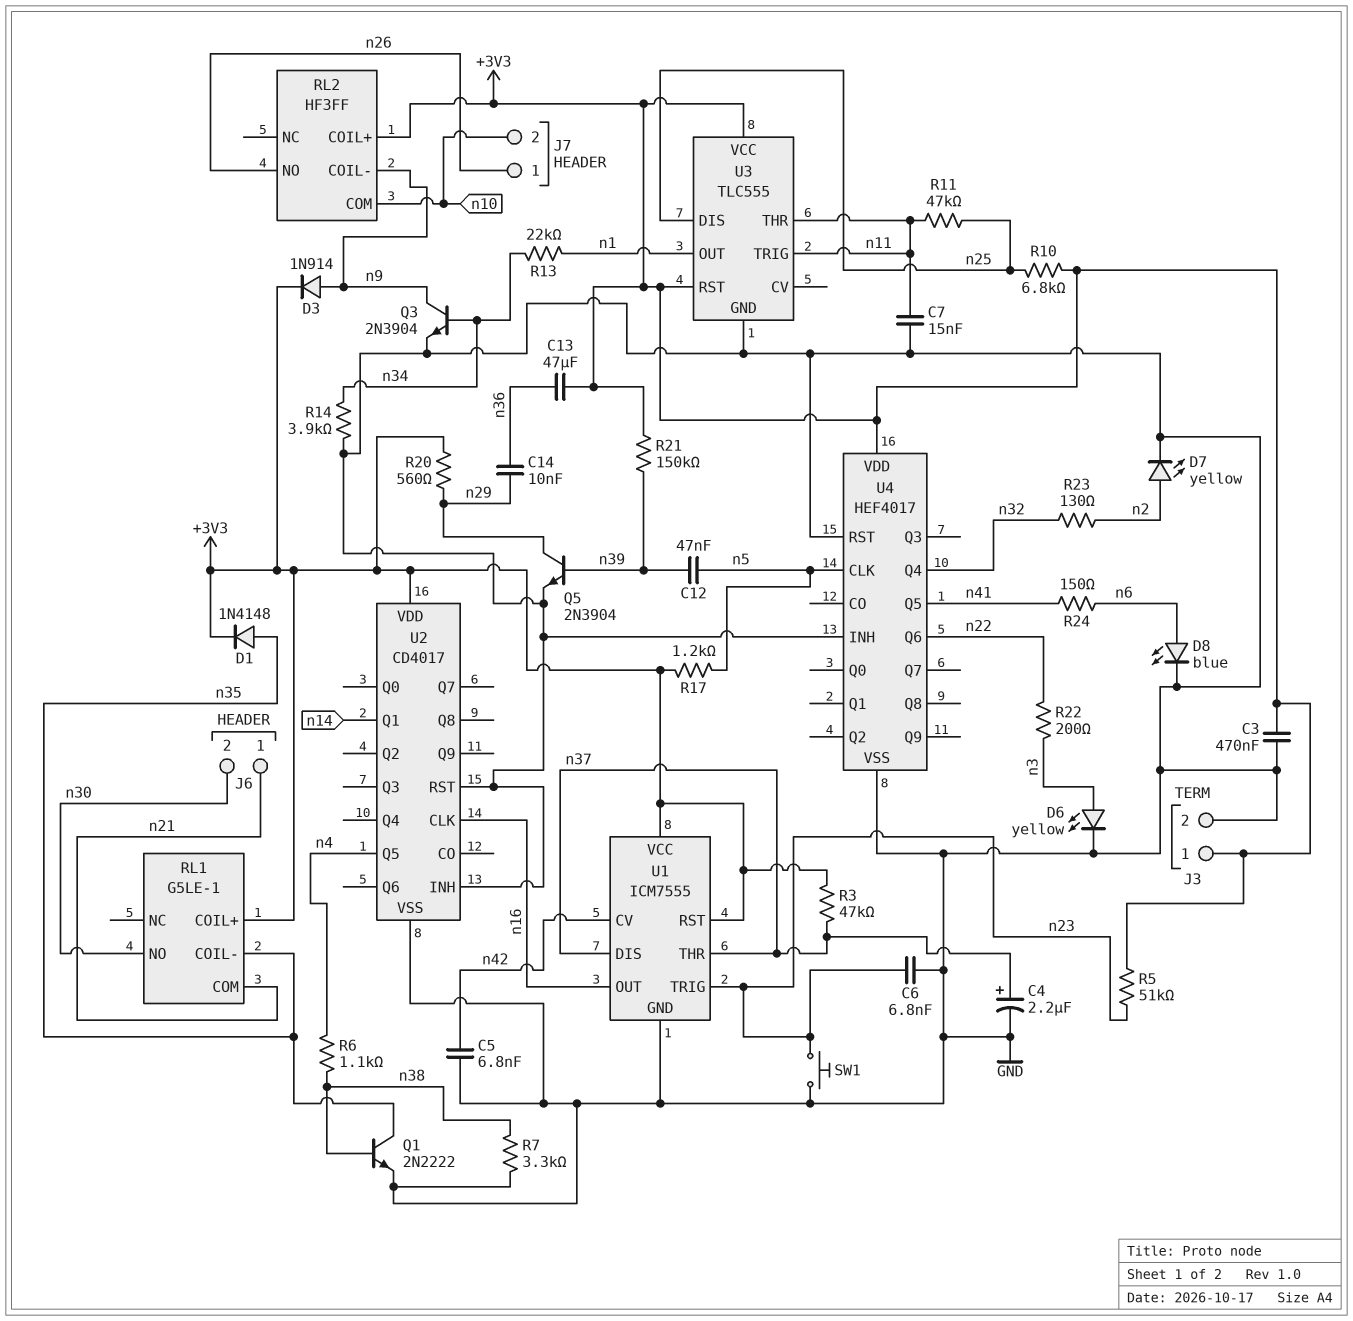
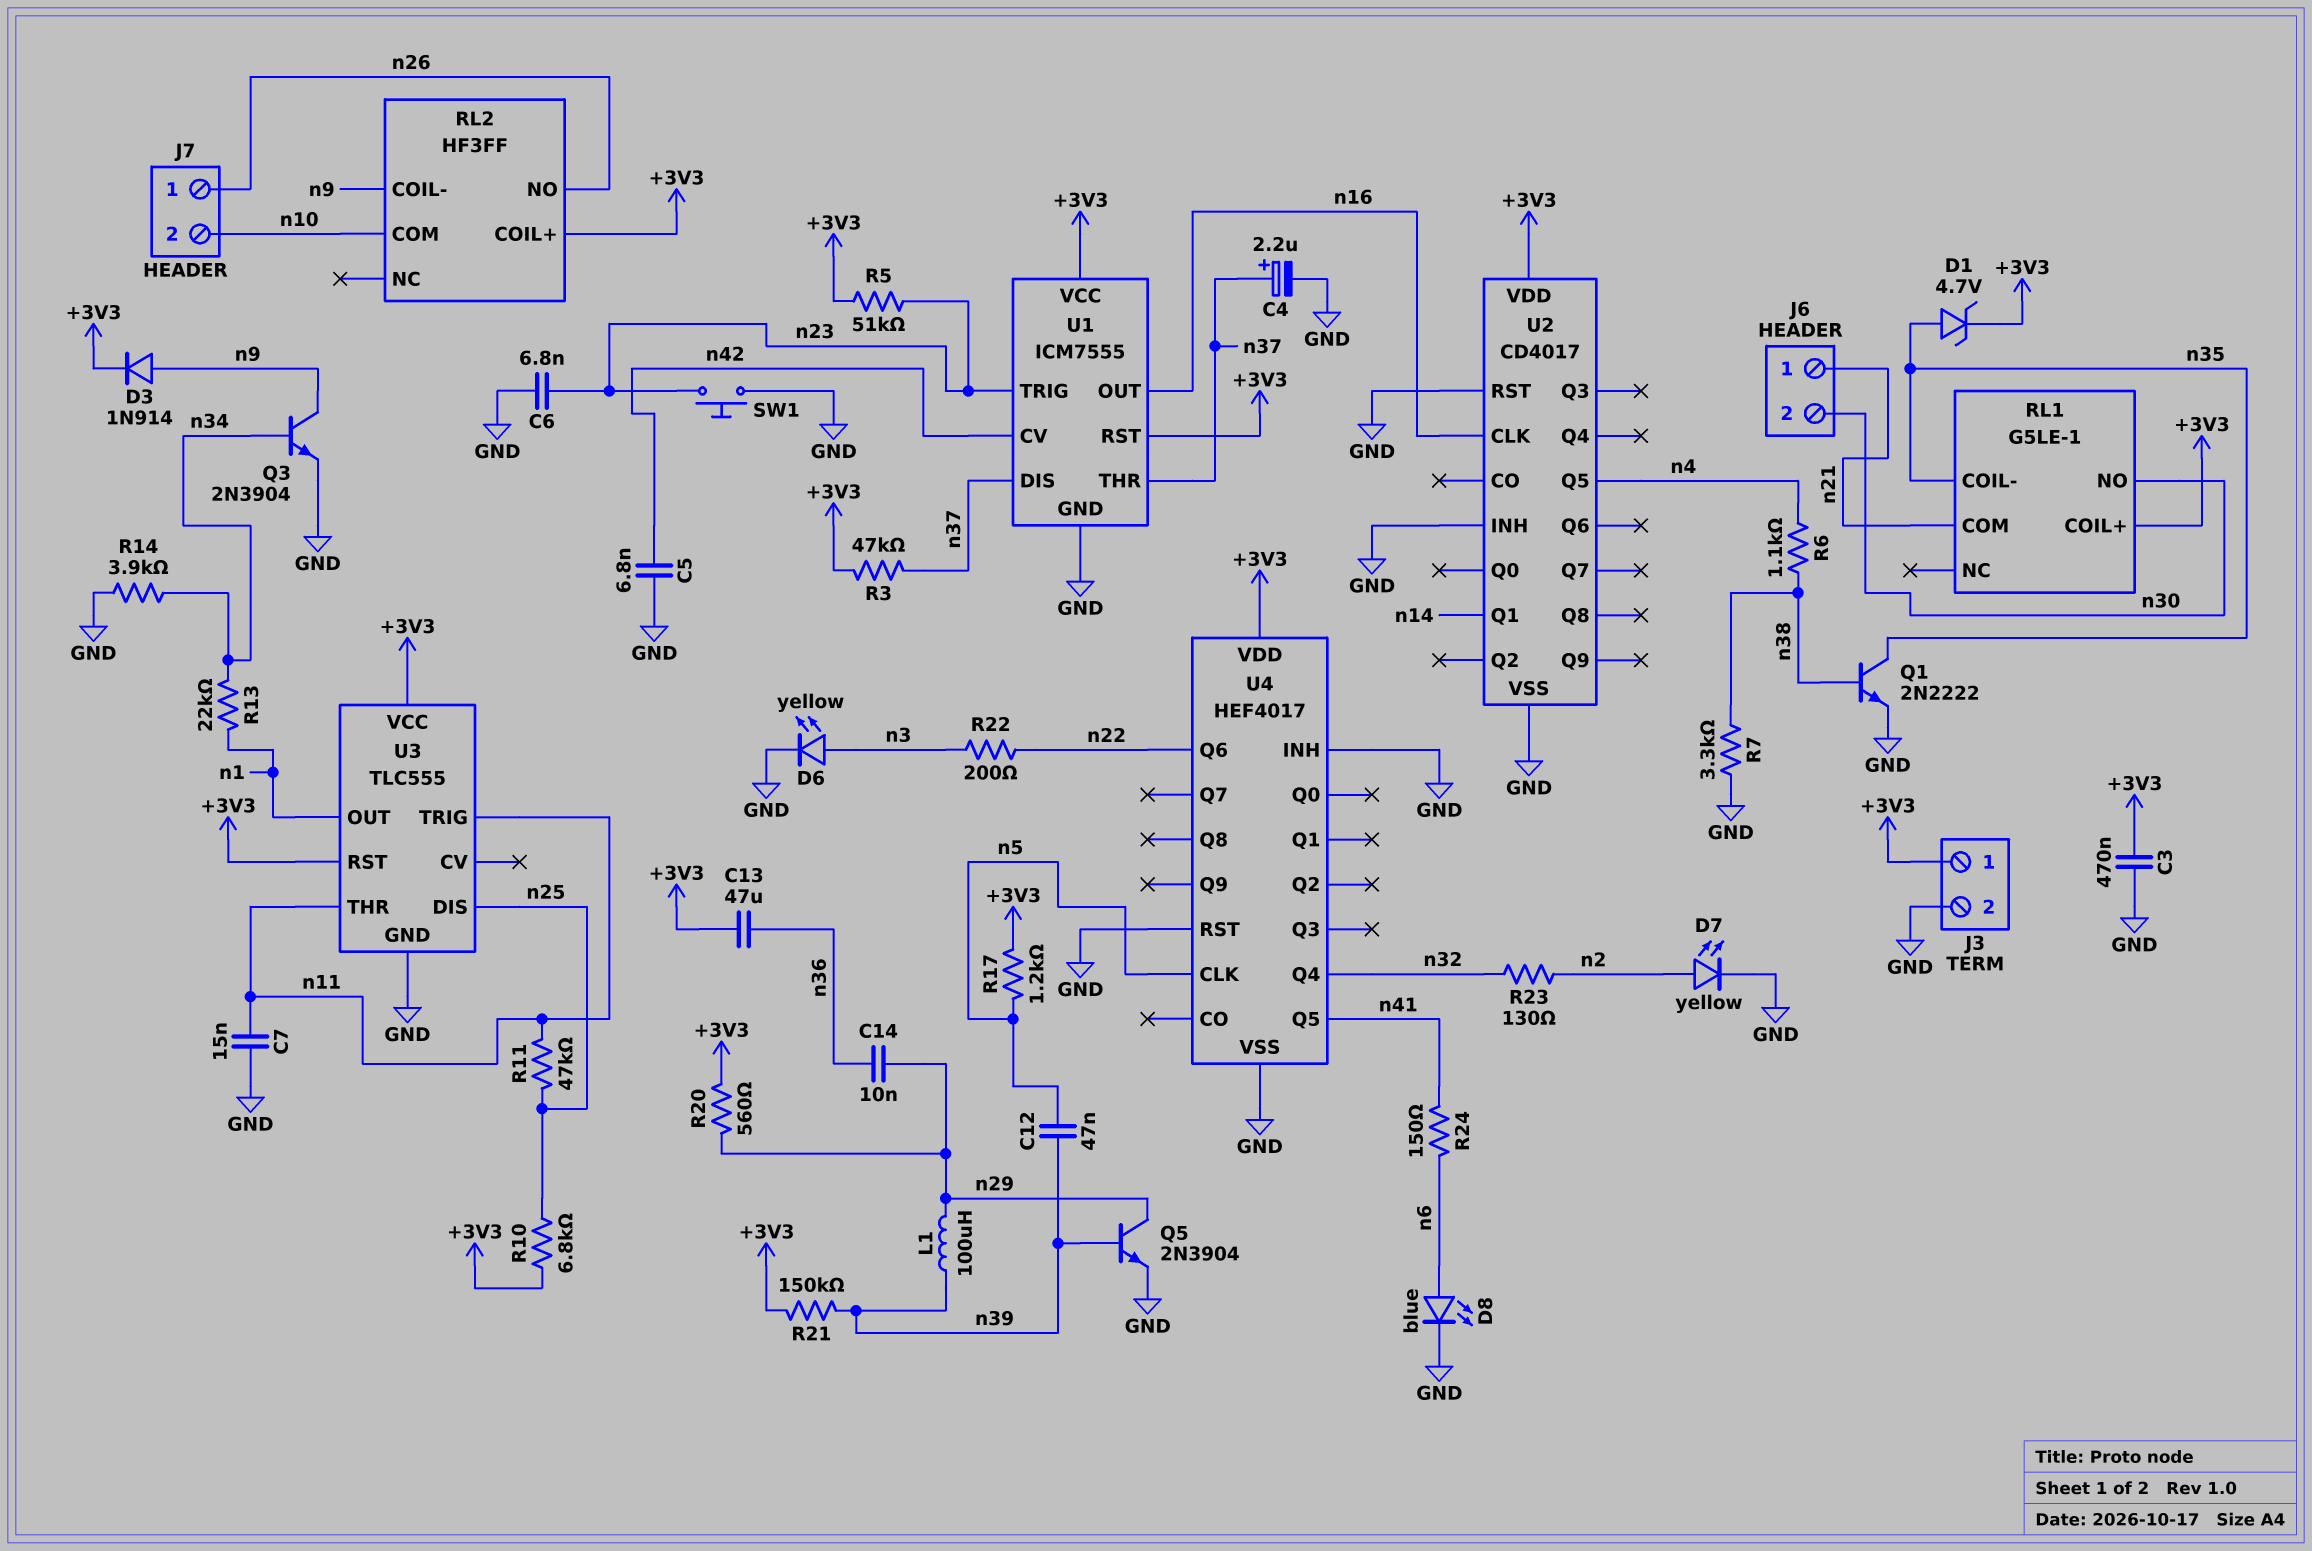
D1: diode 1N4148 (A n35, K +3V3) -> zener 4.7V (A n35, K +3V3)
L1: none -> 100uH (n29, n39)

